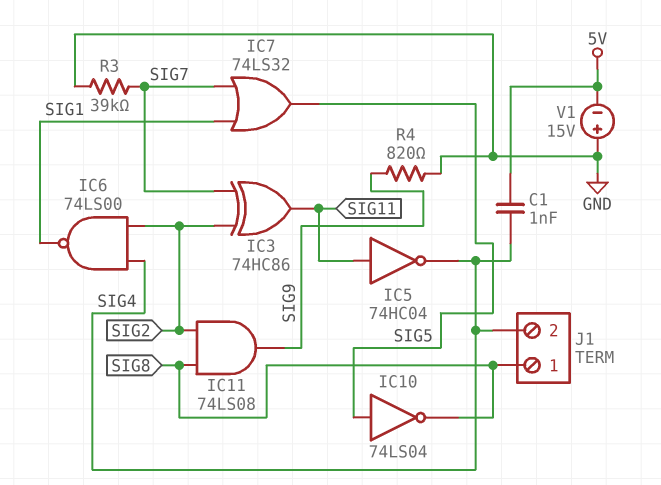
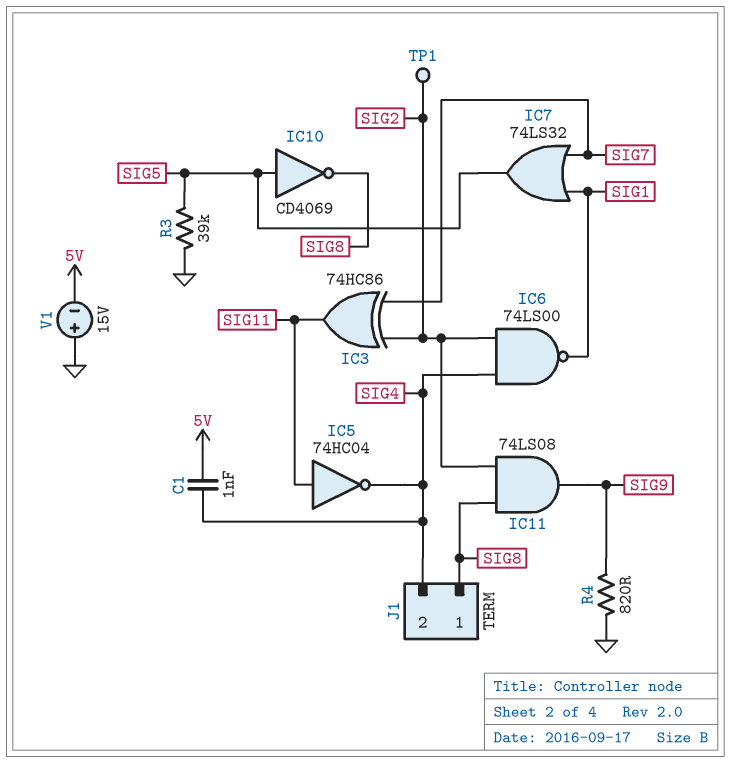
IC10: NOT 74LS04 (in SIG5, out SIG8) -> NOT CD4069 (in SIG5, out SIG8)
R3: 39k (GND, SIG7) -> 39k (GND, SIG5)
TP1: none -> test point (SIG2)

